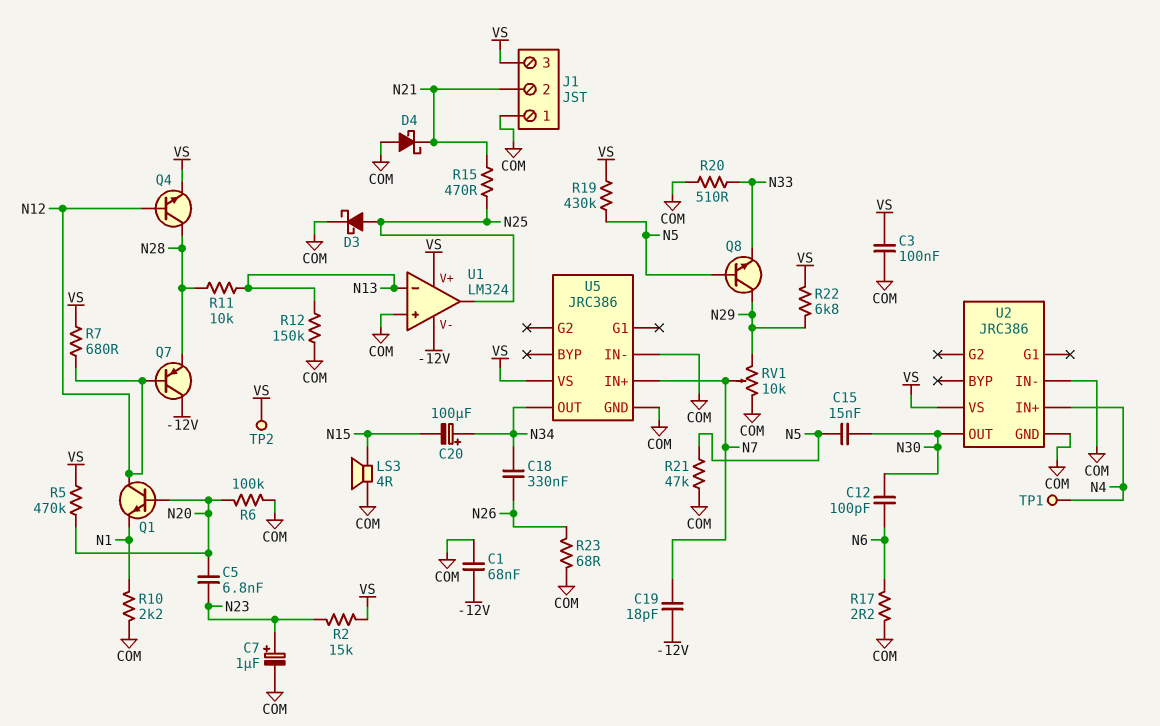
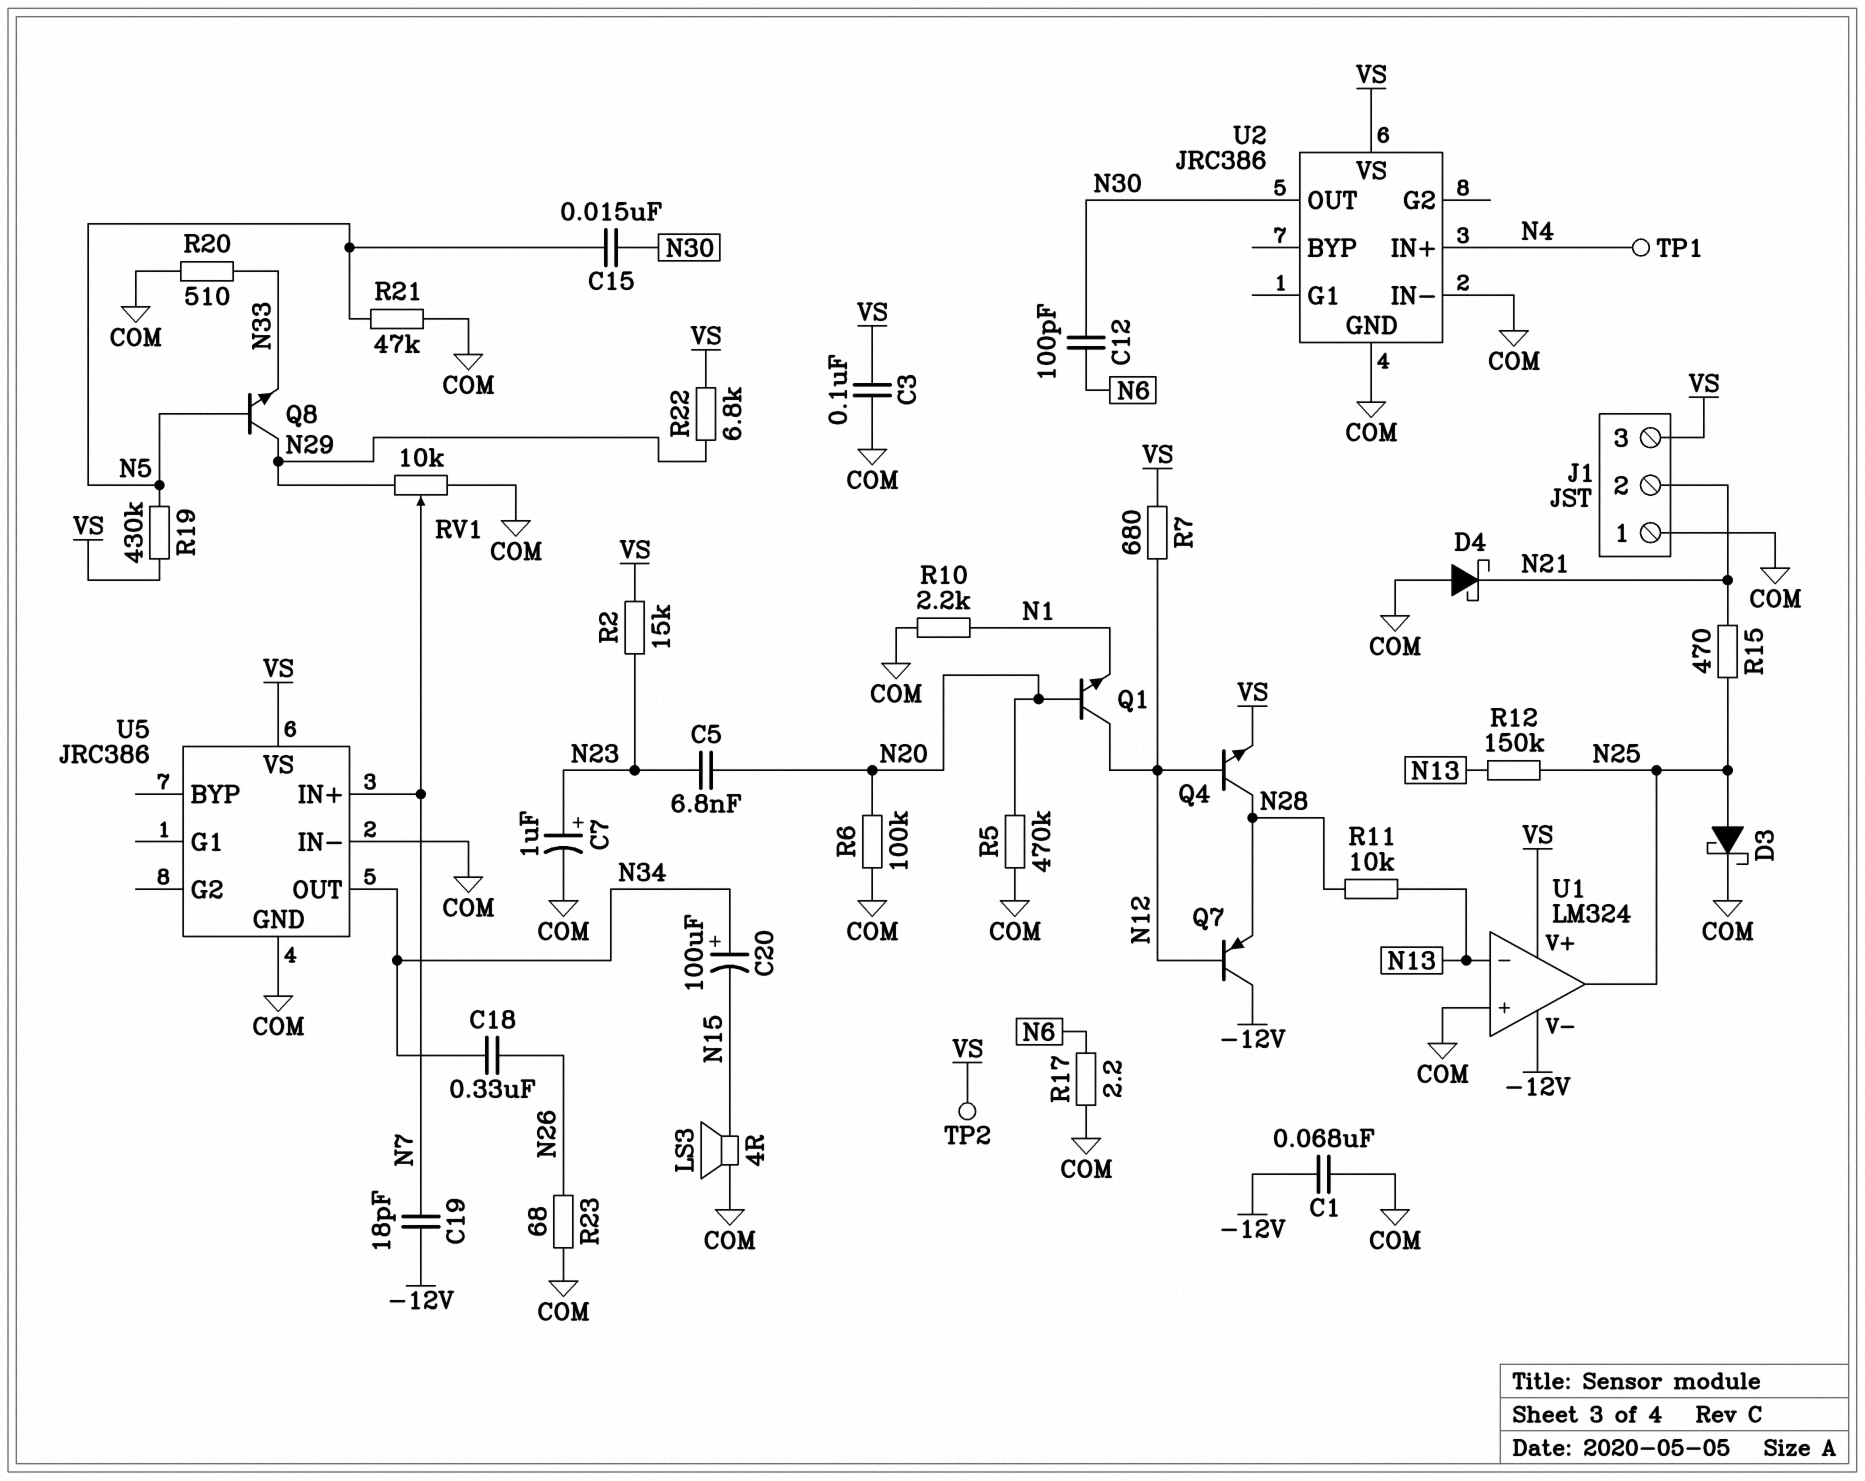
R5: 470k (N20, VS) -> 470k (COM, N20)
R12: 150k (COM, N13) -> 150k (N13, N25)

